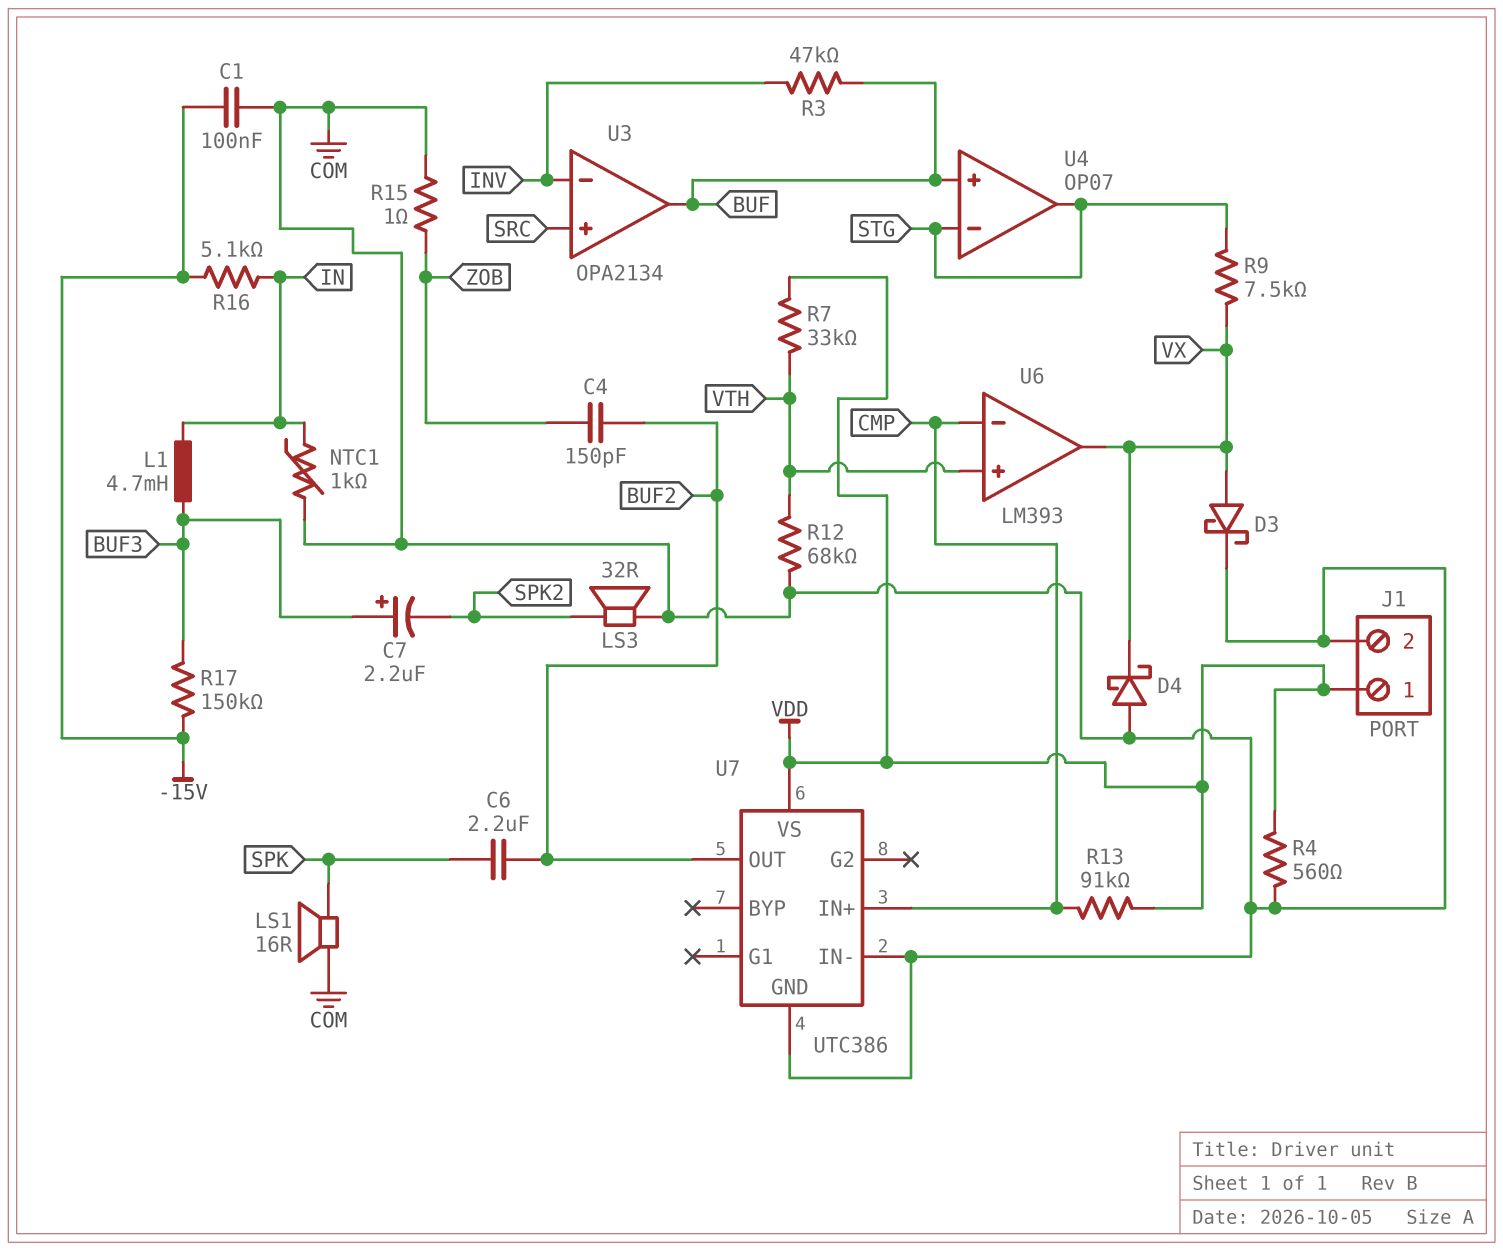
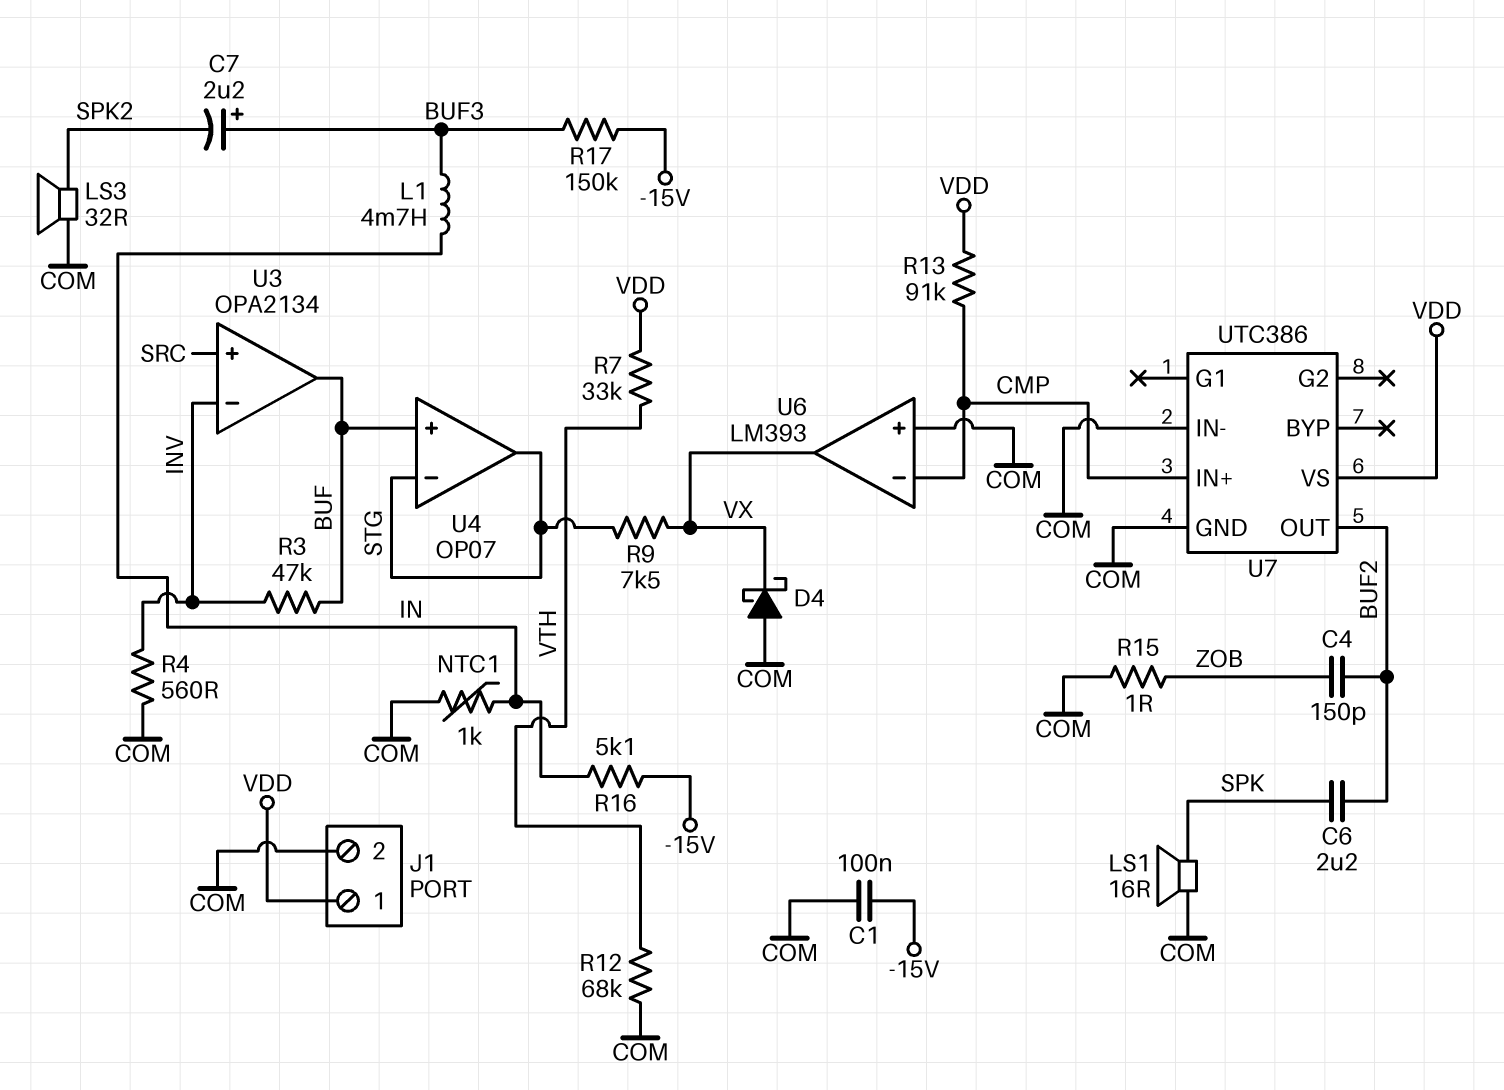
D3: schottky (A VX, K COM) -> none
R4: 560 (COM, VDD) -> 560 (COM, INV)
U6 pin in+: VTH -> COM

